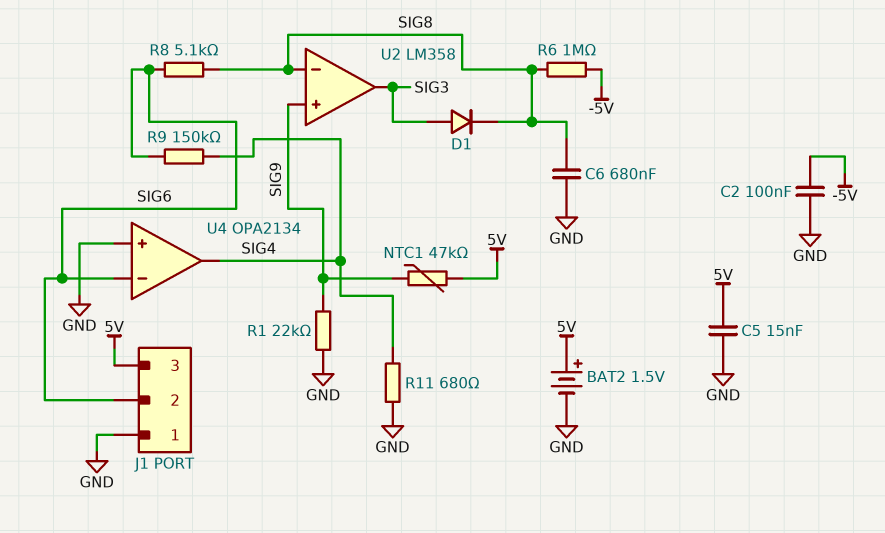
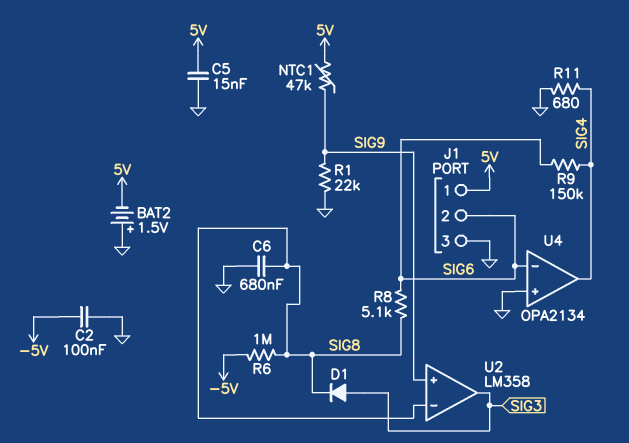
BAT2: 1.5V (plus 5V, minus GND) -> 1.5V (plus GND, minus 5V)
J1 pin 1: GND -> 5V
J1 pin 3: 5V -> GND

